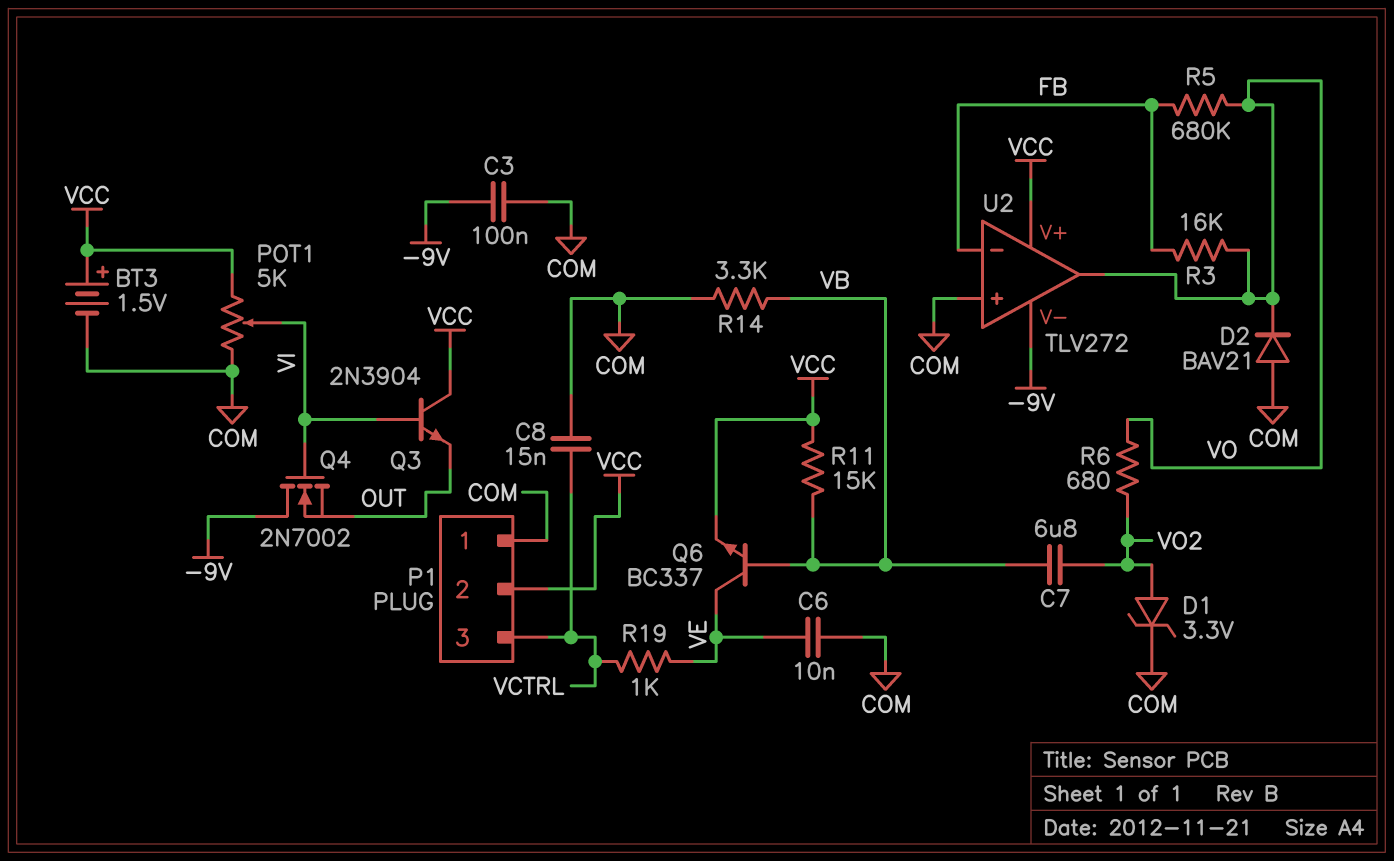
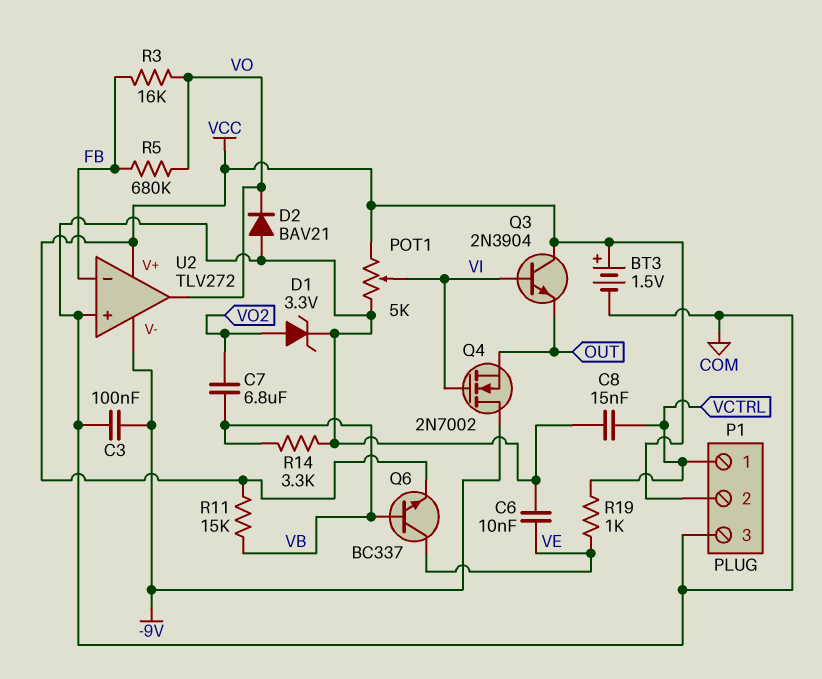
P1 pin 1: COM -> VCTRL
P1 pin 3: VCTRL -> COM
R6: 680 (VO, VO2) -> none

